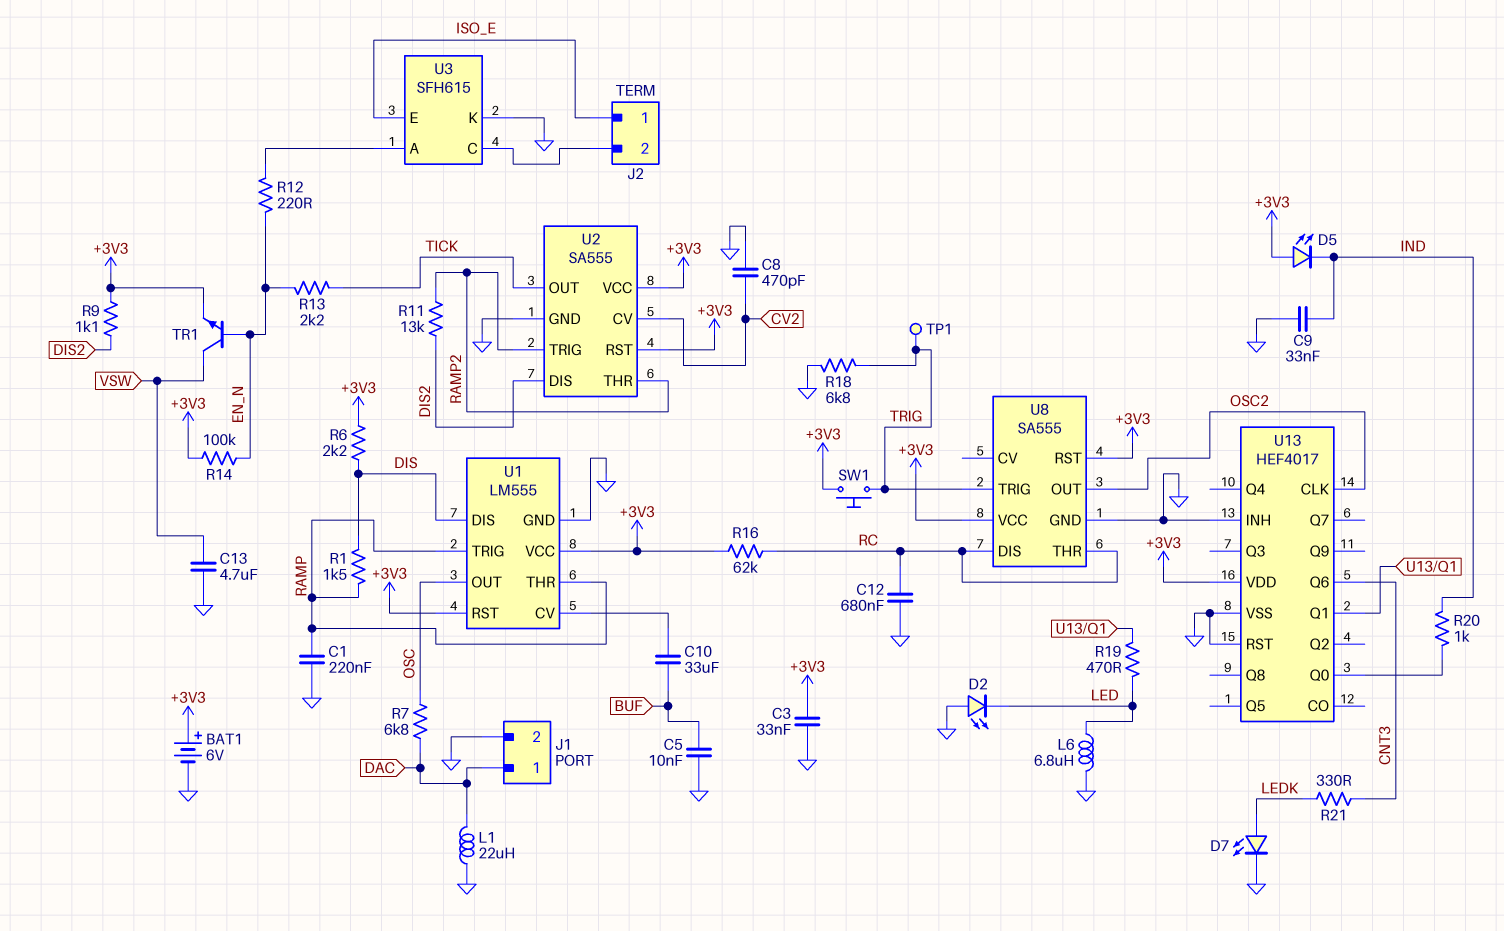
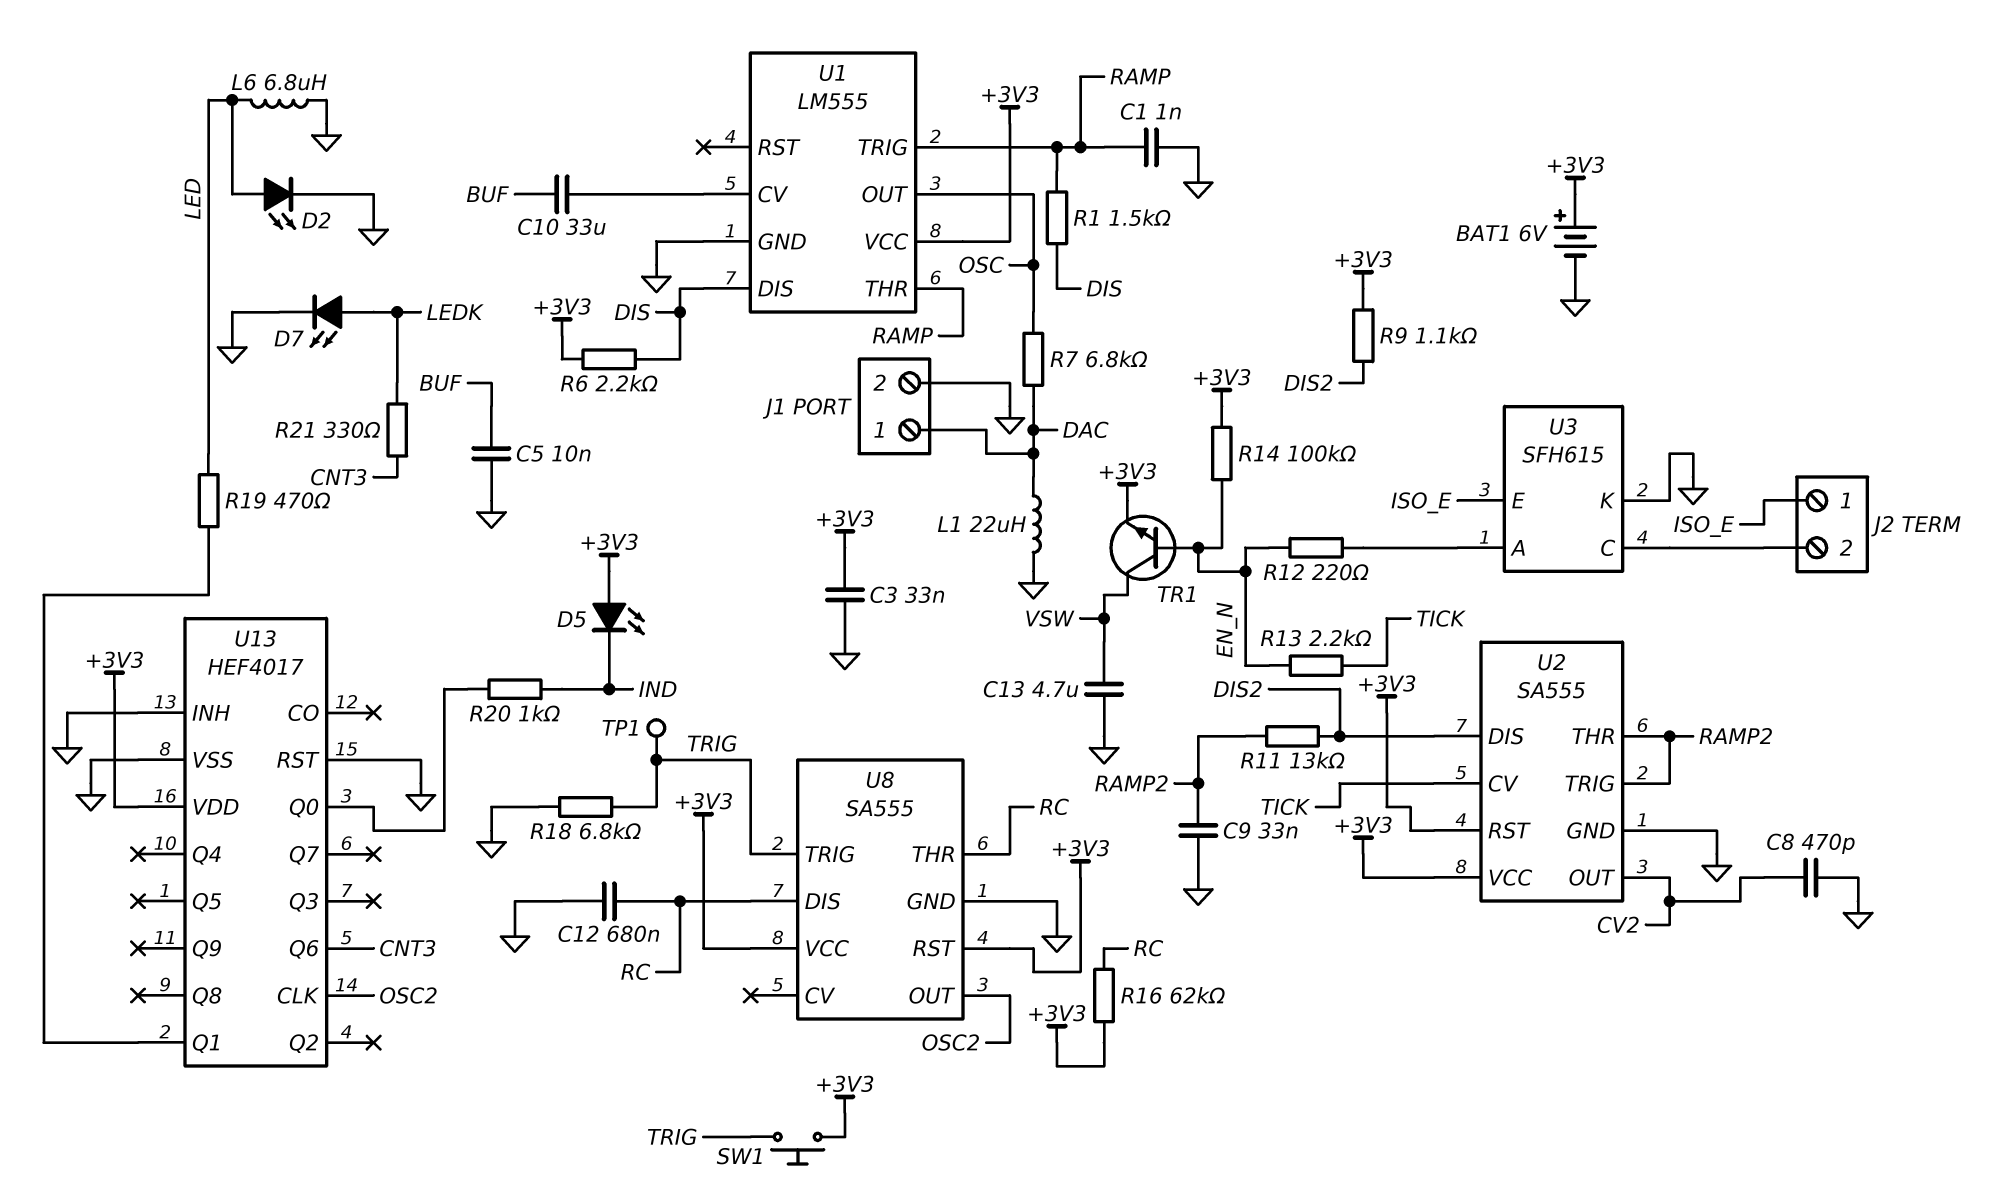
C1: 220nF (GND, RAMP) -> 1nF (GND, RAMP)
C9: 33nF (GND, IND) -> 33nF (GND, RAMP2)
D2: LED (A GND, K LED) -> LED (A LED, K GND)
U1 pin RST: +3V3 -> none
U2 pin CV: CV2 -> TICK
U2 pin OUT: TICK -> CV2

